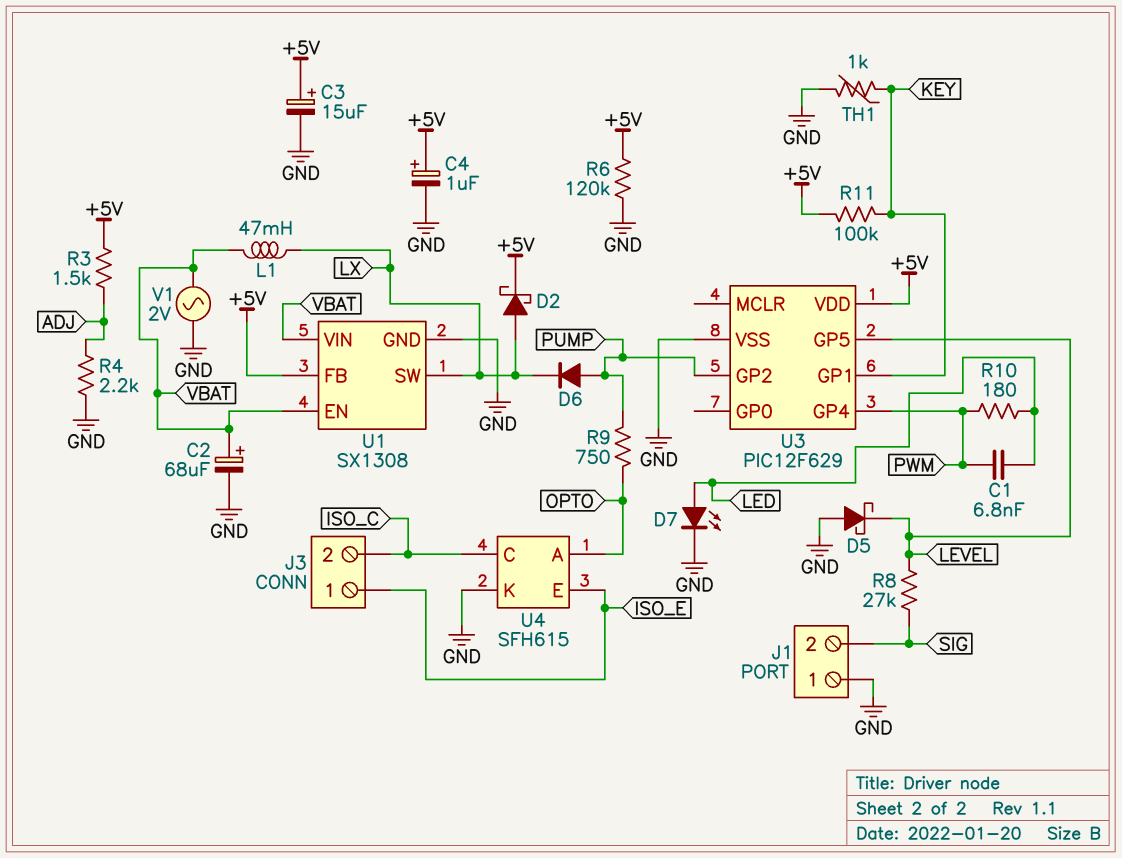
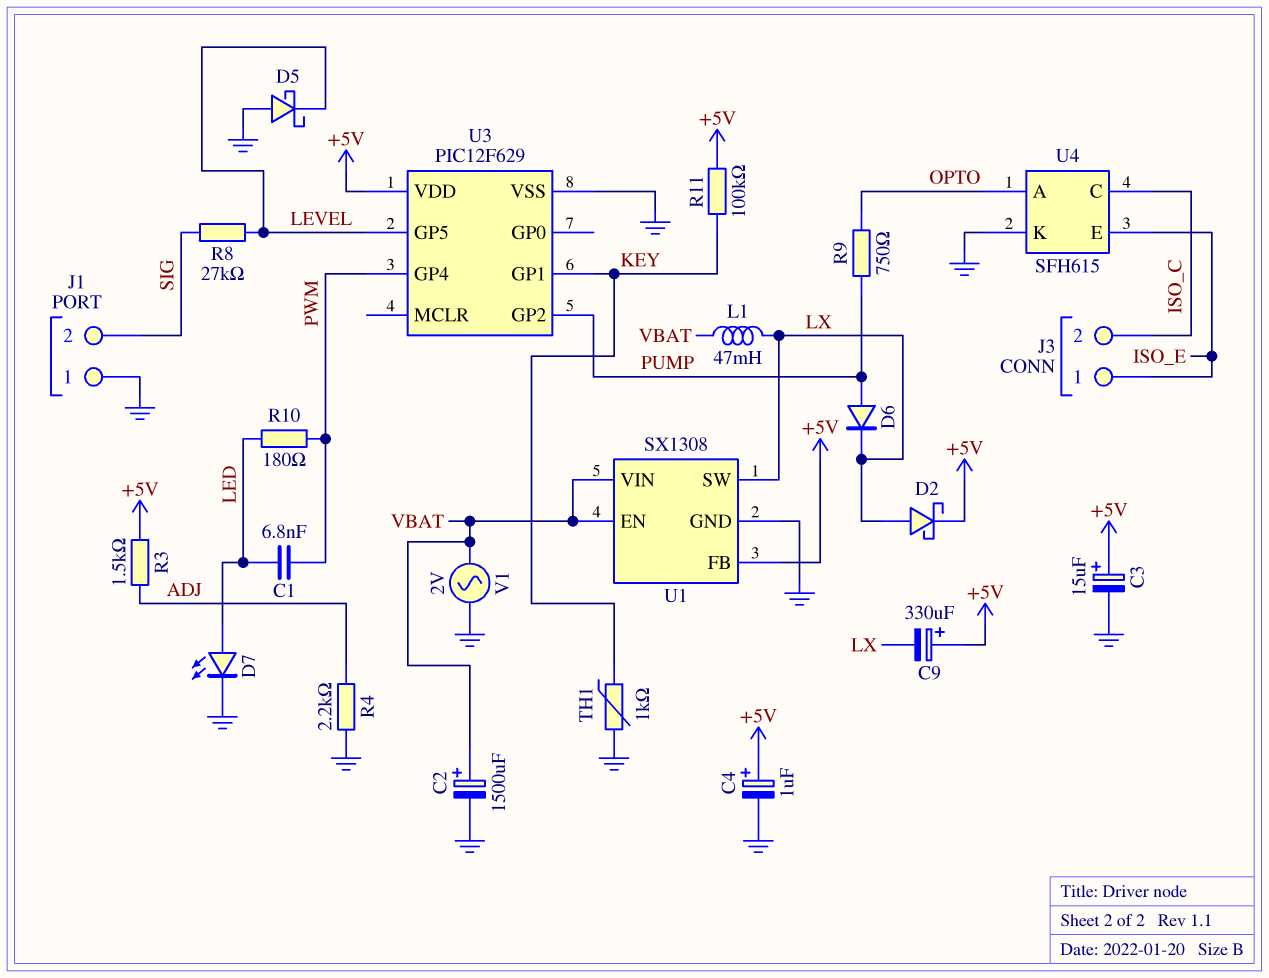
C2: 68uF (plus VBAT, minus GND) -> 1500uF (plus VBAT, minus GND)
C9: none -> 330uF (plus +5V, minus LX)
R6: 120k (+5V, GND) -> none

